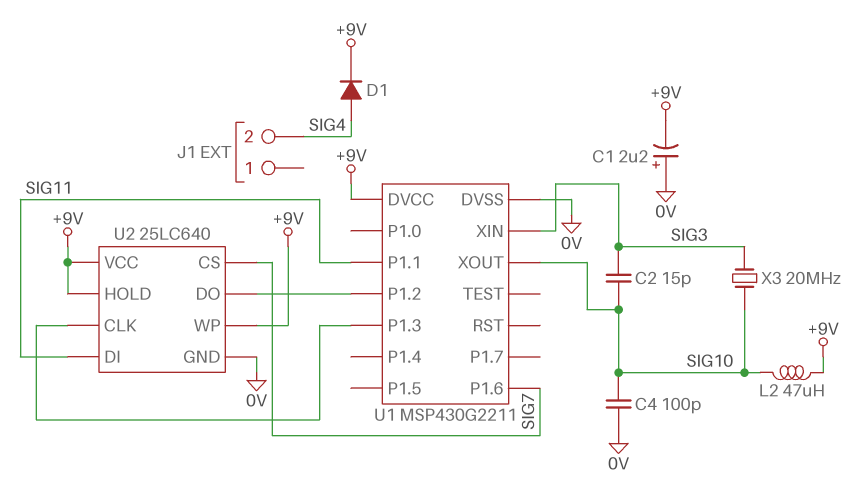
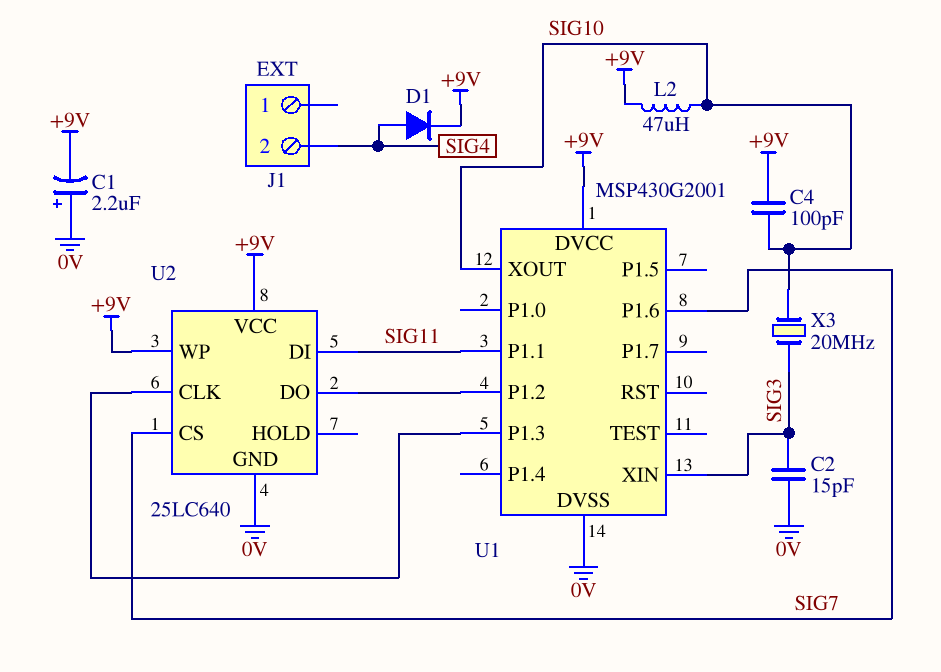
C2: 15pF (SIG3, SIG10) -> 15pF (0V, SIG3)
C4: 100pF (0V, SIG10) -> 100pF (+9V, SIG10)
U1: MSP430G2211 -> MSP430G2001
U2 pin HOLD: +9V -> none

